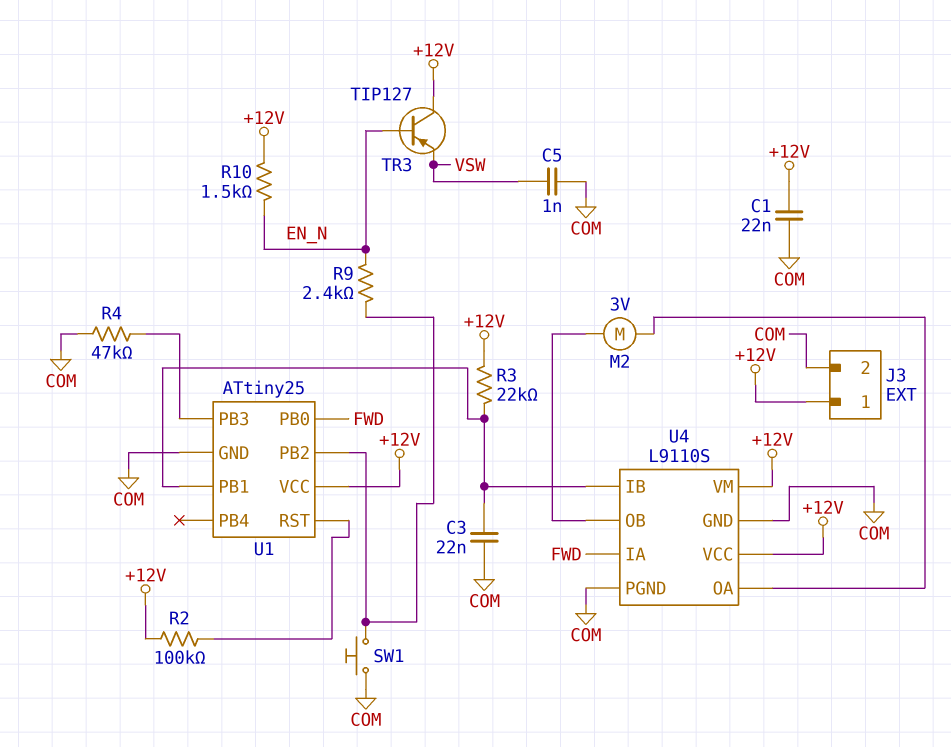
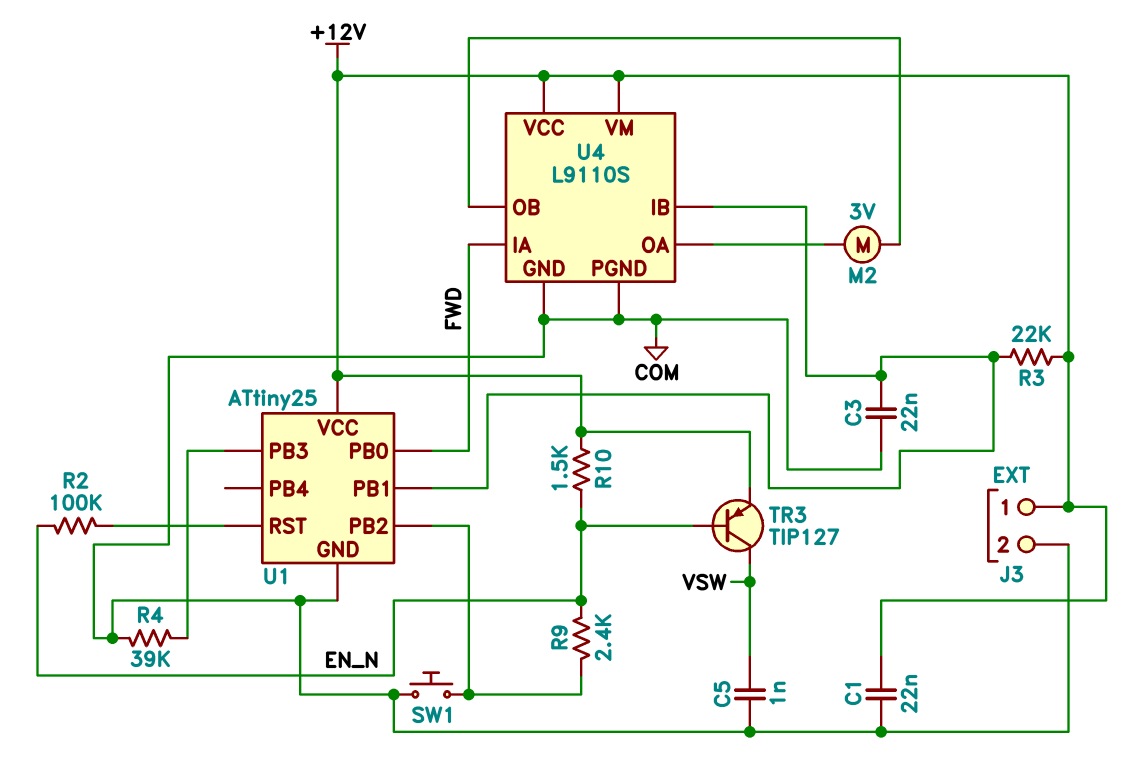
R2: 100k (+12V, U1/RST) -> 100k (EN_N, U1/RST)
R4: 47k (COM, U1/PB3) -> 39k (COM, U1/PB3)
TR3: PNP TIP127 (B EN_N, C +12V, E VSW) -> PNP TIP127 (B EN_N, C VSW, E +12V)

